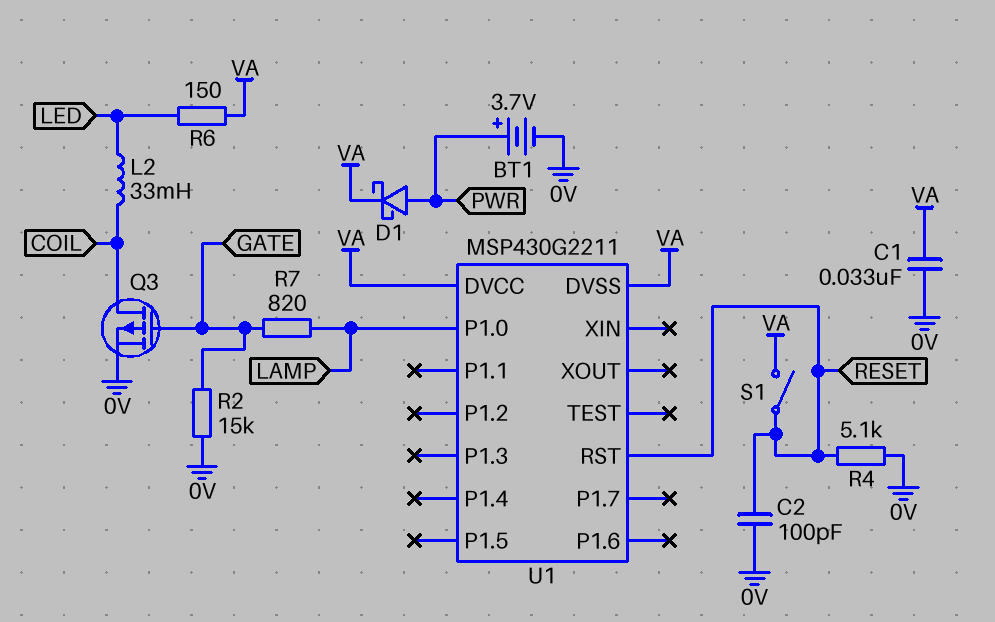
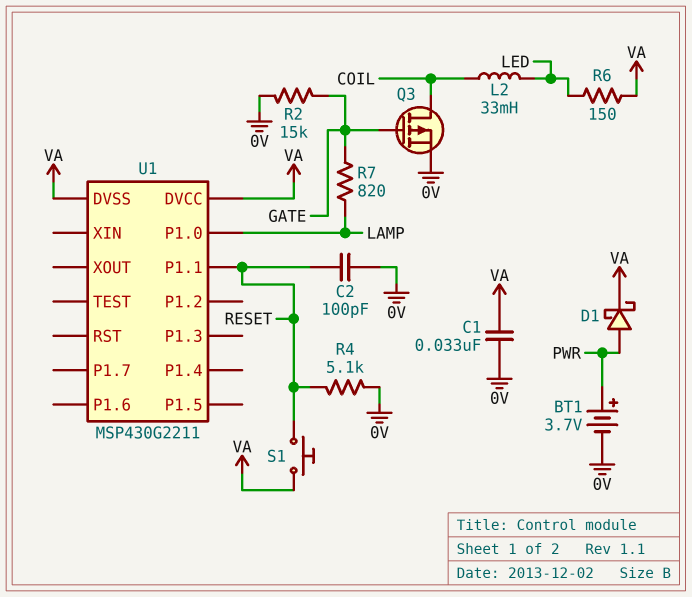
S1: switch (RESET, VA) -> button (RESET, VA)
U1 pin P1.1: none -> RESET
U1 pin RST: RESET -> none

